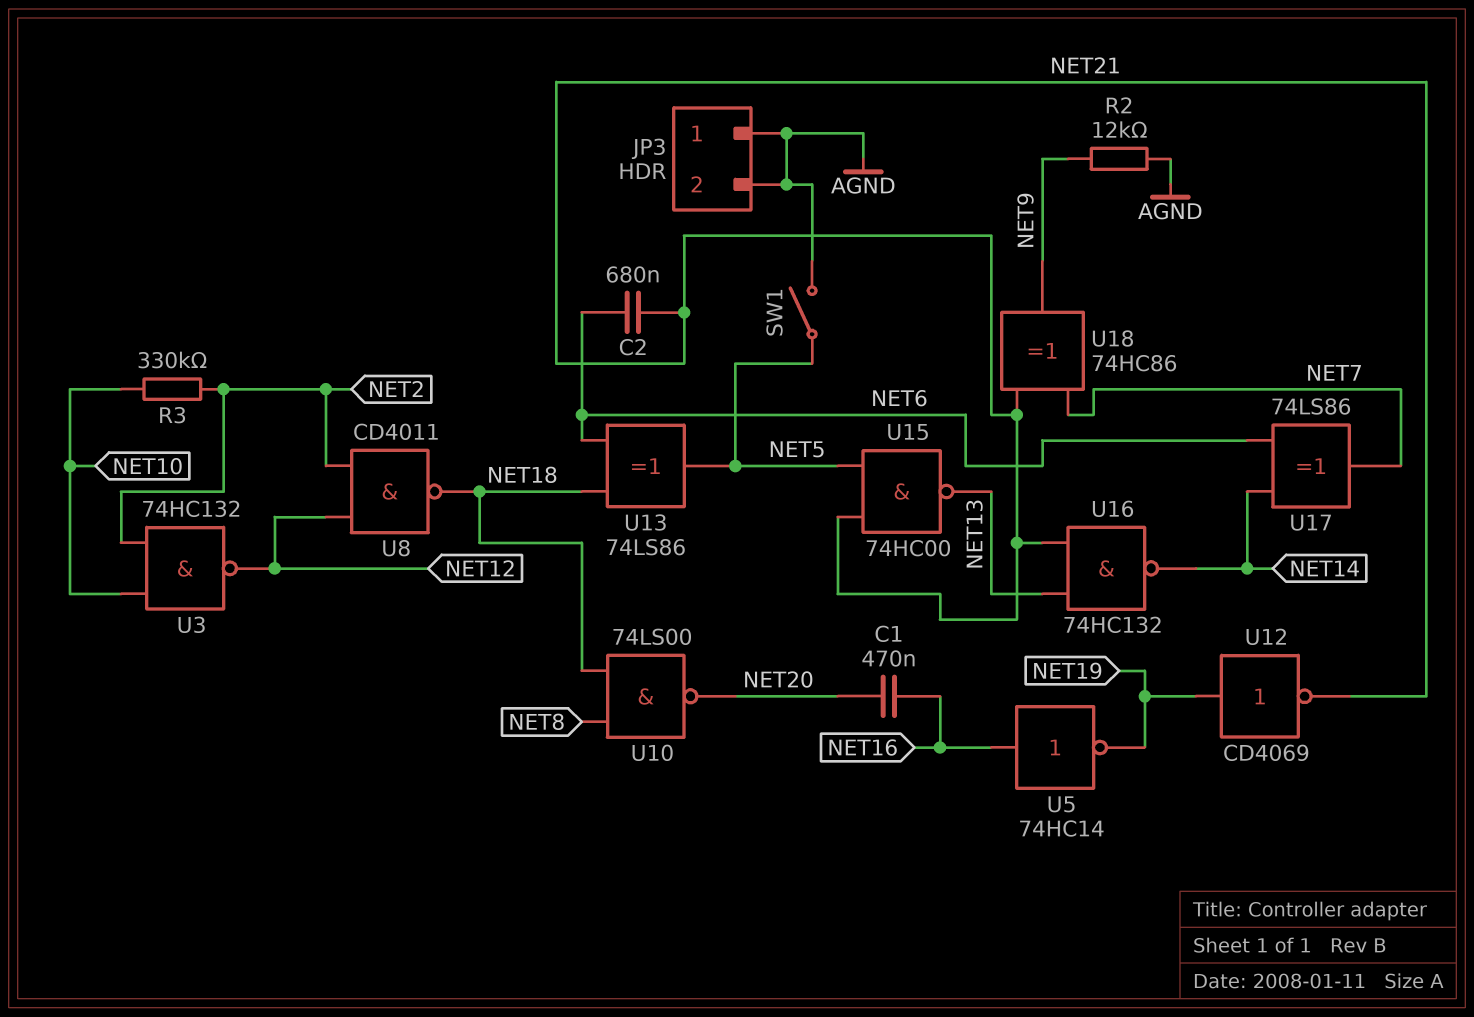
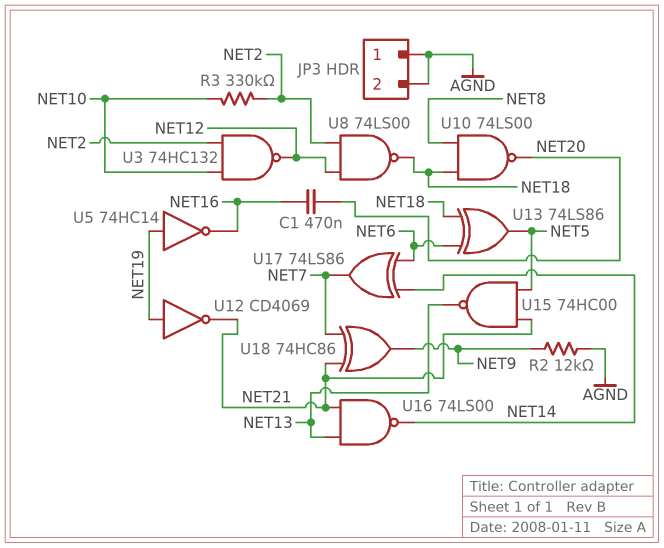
C2: 680nF (NET6, NET21) -> none
SW1: switch (AGND, NET5) -> none
U5: NOT 74HC14 (in NET16, out NET19) -> NOT 74HC14 (in NET19, out NET16)
U8: NAND CD4011 (in NET2, in NET12, out NET18) -> NAND 74LS00 (in NET2, in NET12, out NET18)
U16: NAND 74HC132 (in NET13, in NET21, out NET14) -> NAND 74LS00 (in NET13, in NET21, out NET14)

